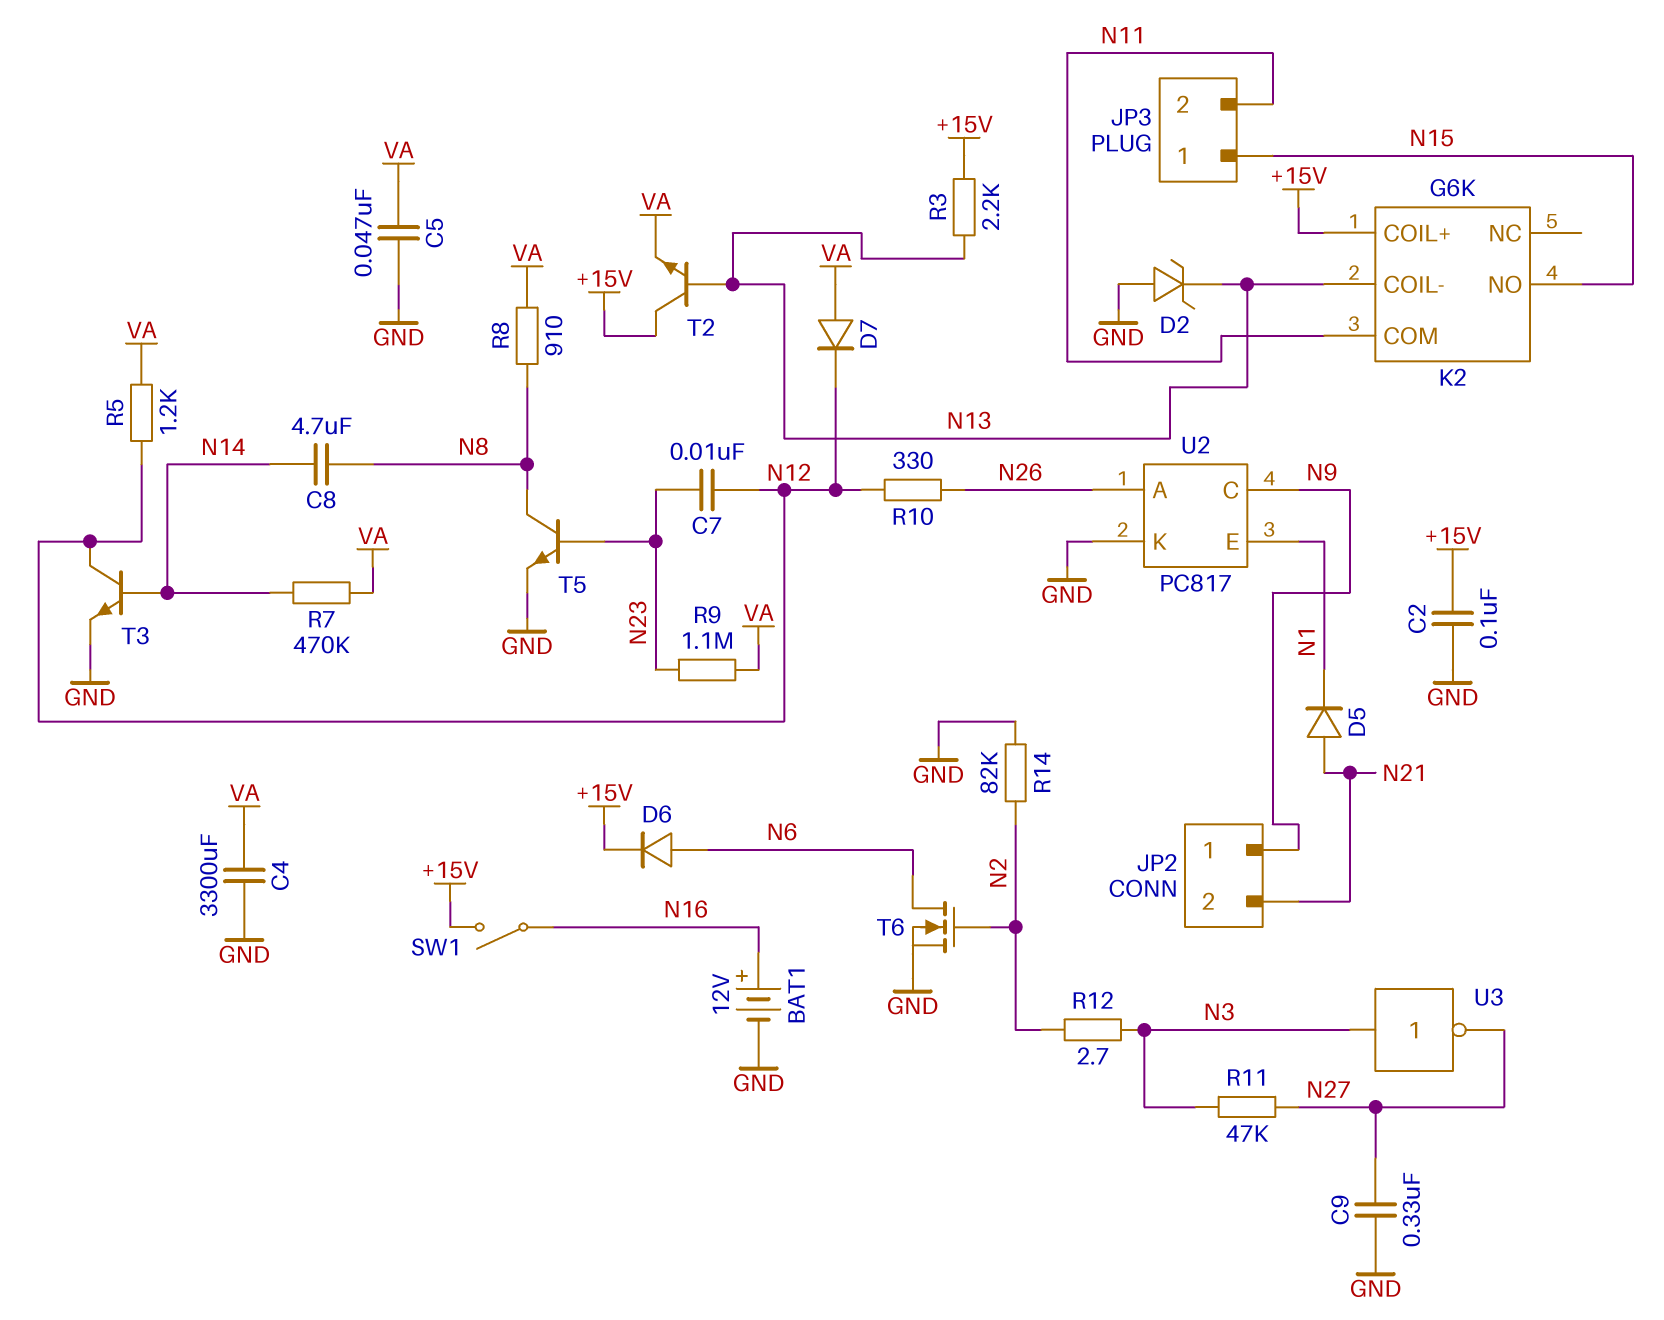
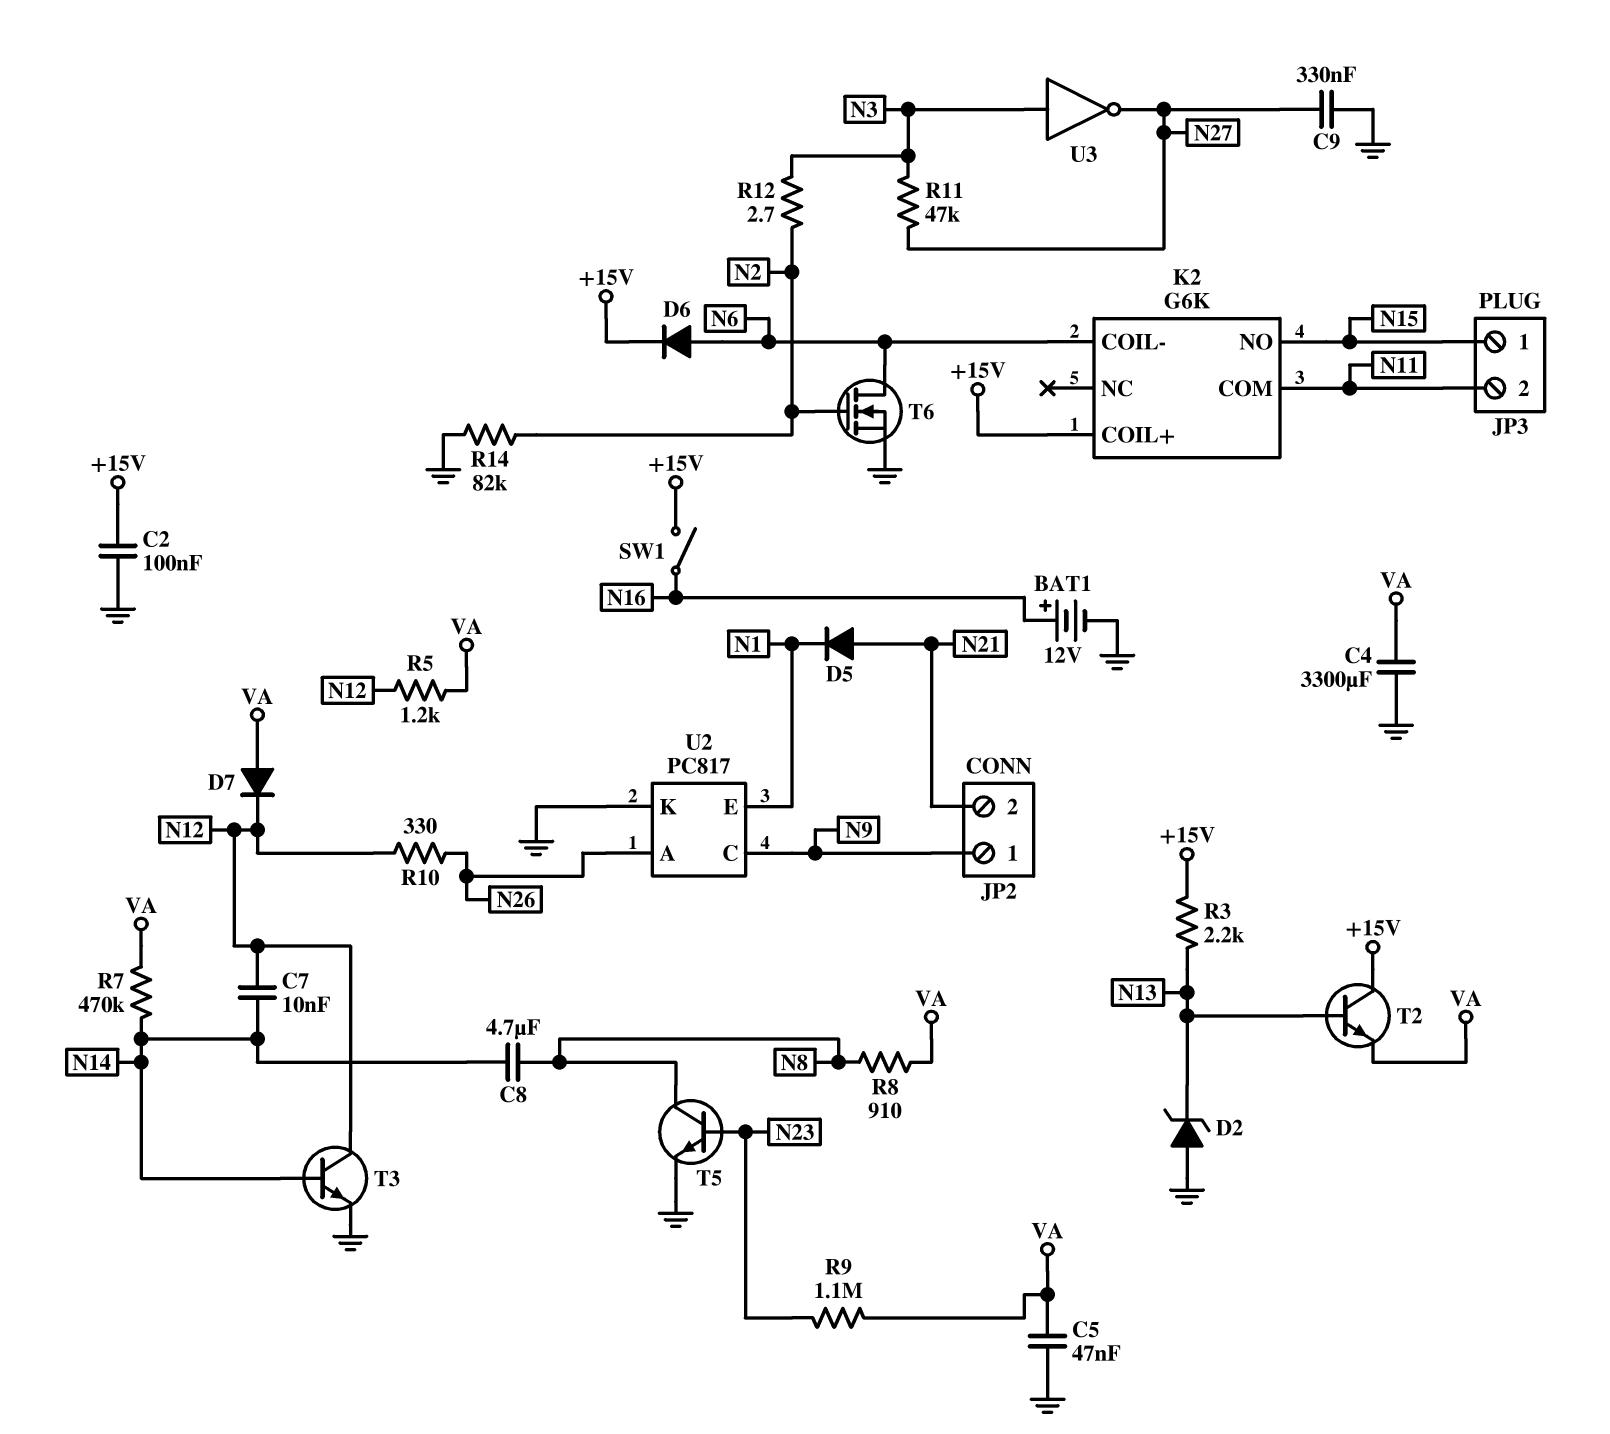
C7: 10nF (N12, N23) -> 10nF (N12, N14)
K2 pin COIL-: N13 -> N6

